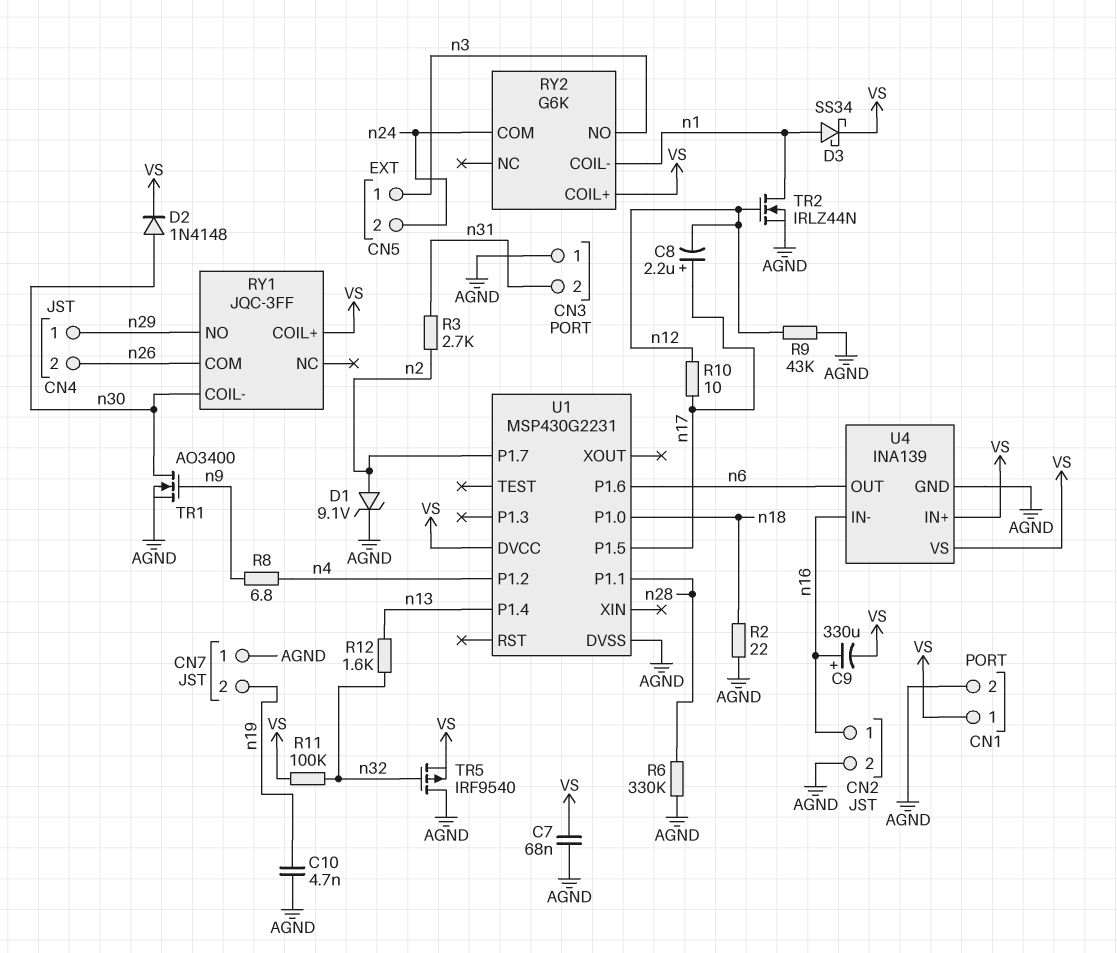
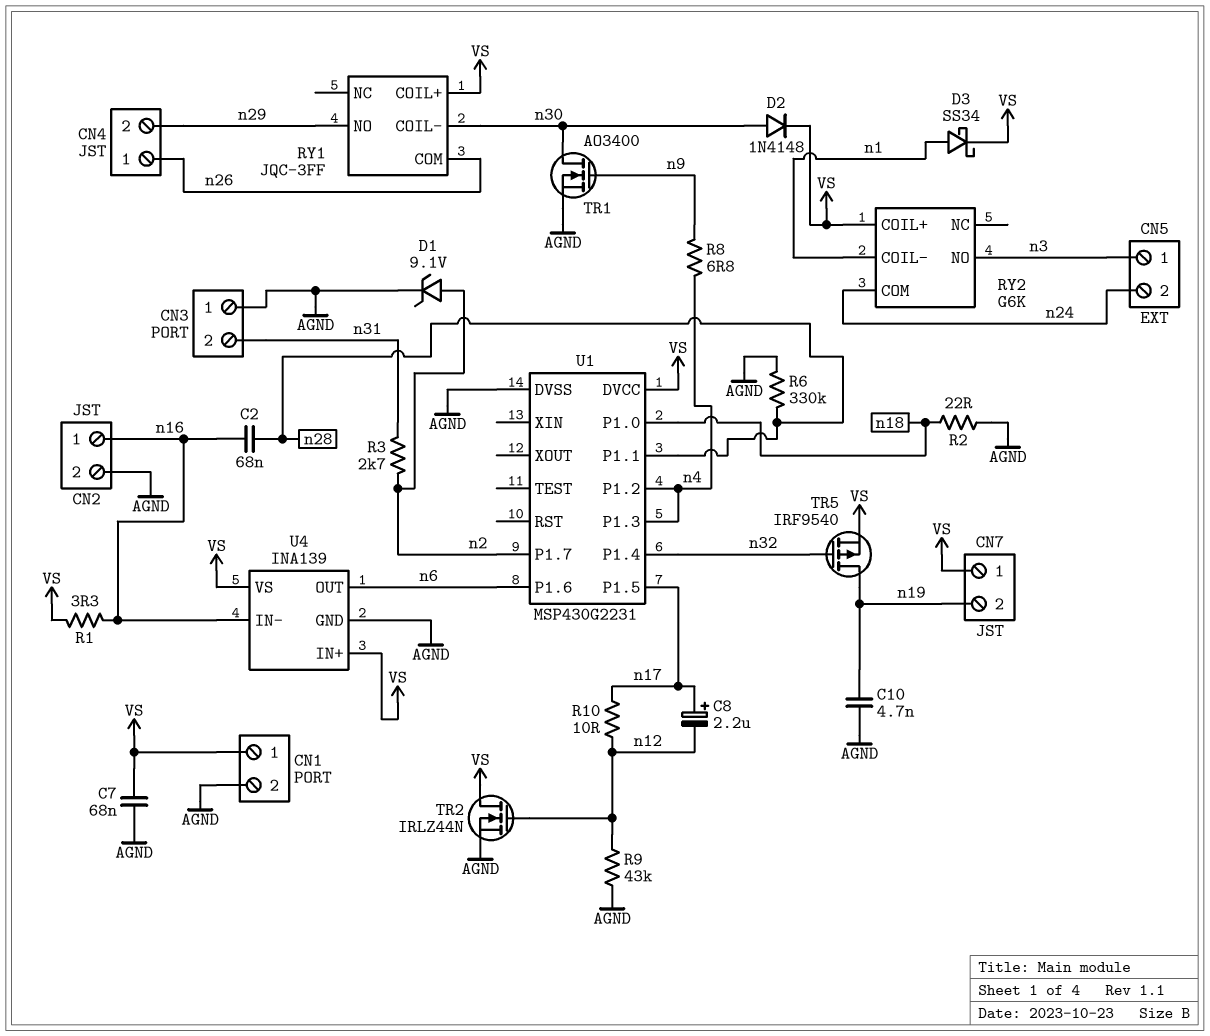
C2: none -> 68nF (n16, n28)
C9: 330uF (plus n16, minus VS) -> none
CN4 pin 1: n29 -> n26
CN4 pin 2: n26 -> n29
CN7 pin 1: AGND -> VS
R1: none -> 3.3 (VS, n16)
R11: 100k (VS, n32) -> none
R12: 1.6k (n13, n32) -> none
TR2: NMOS IRLZ44N (G n12, D n1, S AGND) -> NMOS IRLZ44N (G n12, D VS, S AGND)
TR5: PMOS IRF9540 (G n32, D AGND, S VS) -> PMOS IRF9540 (G n32, D n19, S VS)
U1 pin P1.3: none -> n4
U1 pin P1.4: n13 -> n32

